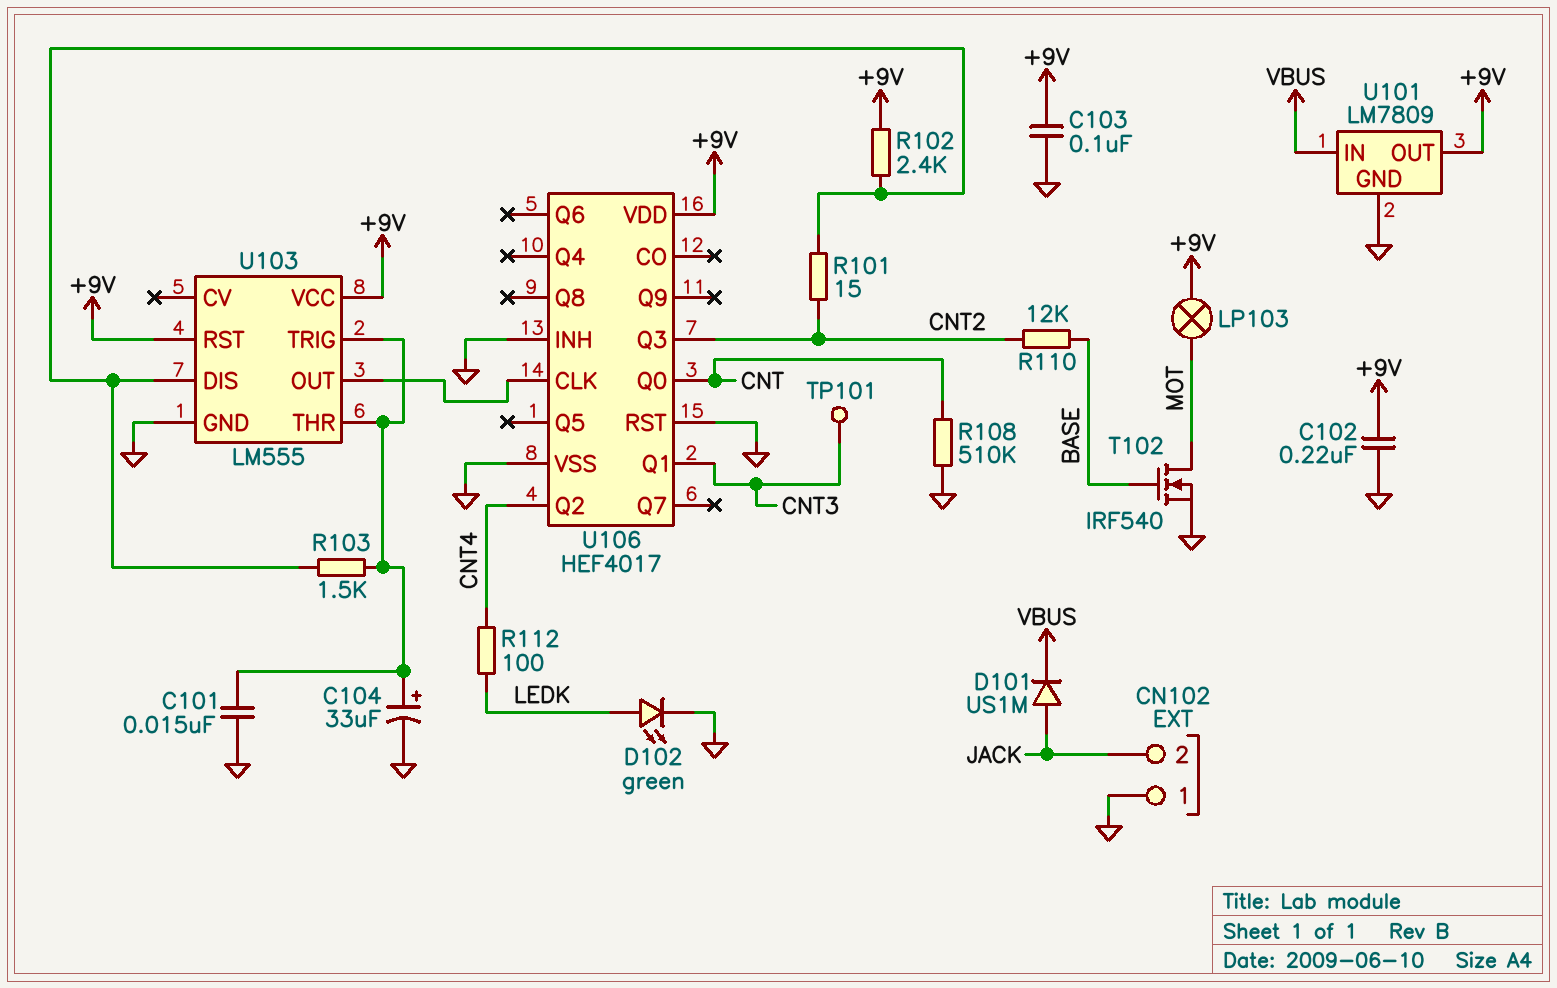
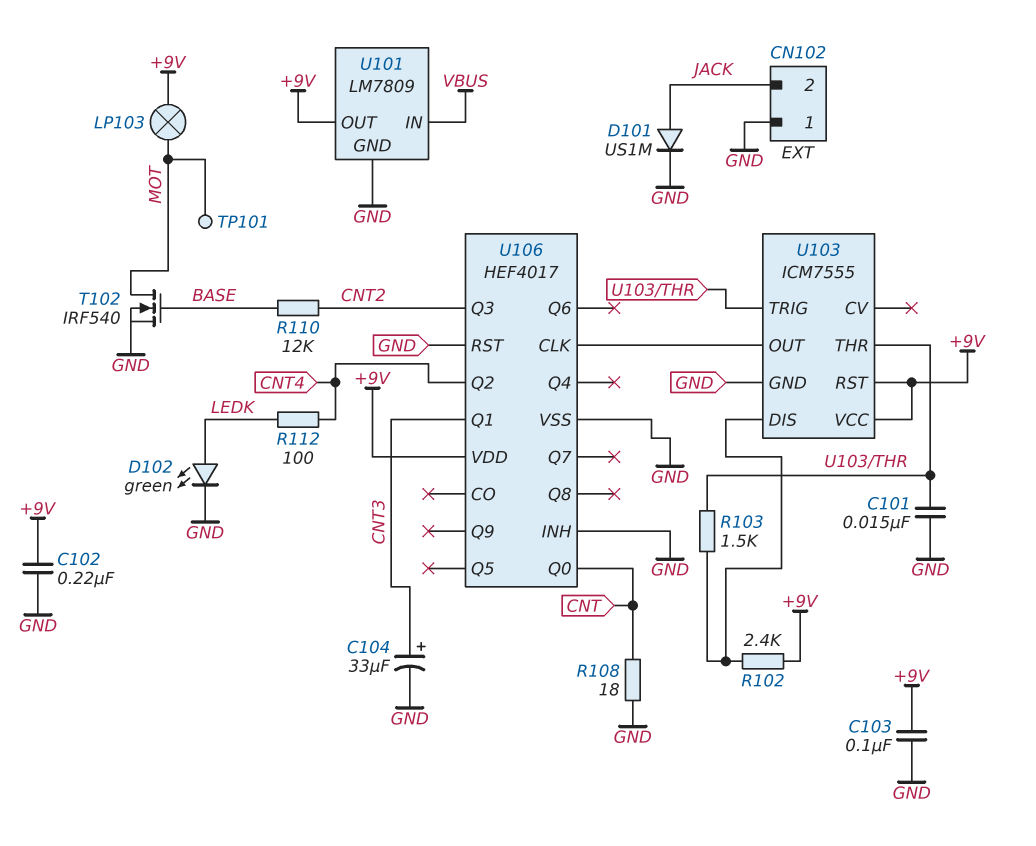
C104: 33uF (plus U103/THR, minus GND) -> 33uF (plus CNT3, minus GND)
D101: diode US1M (A JACK, K VBUS) -> diode US1M (A JACK, K GND)
R101: 15 (CNT2, U103/DIS) -> none
R108: 510k (CNT, GND) -> 18 (CNT, GND)
TP101: test point (CNT3) -> test point (MOT)
U103: LM555 -> ICM7555

